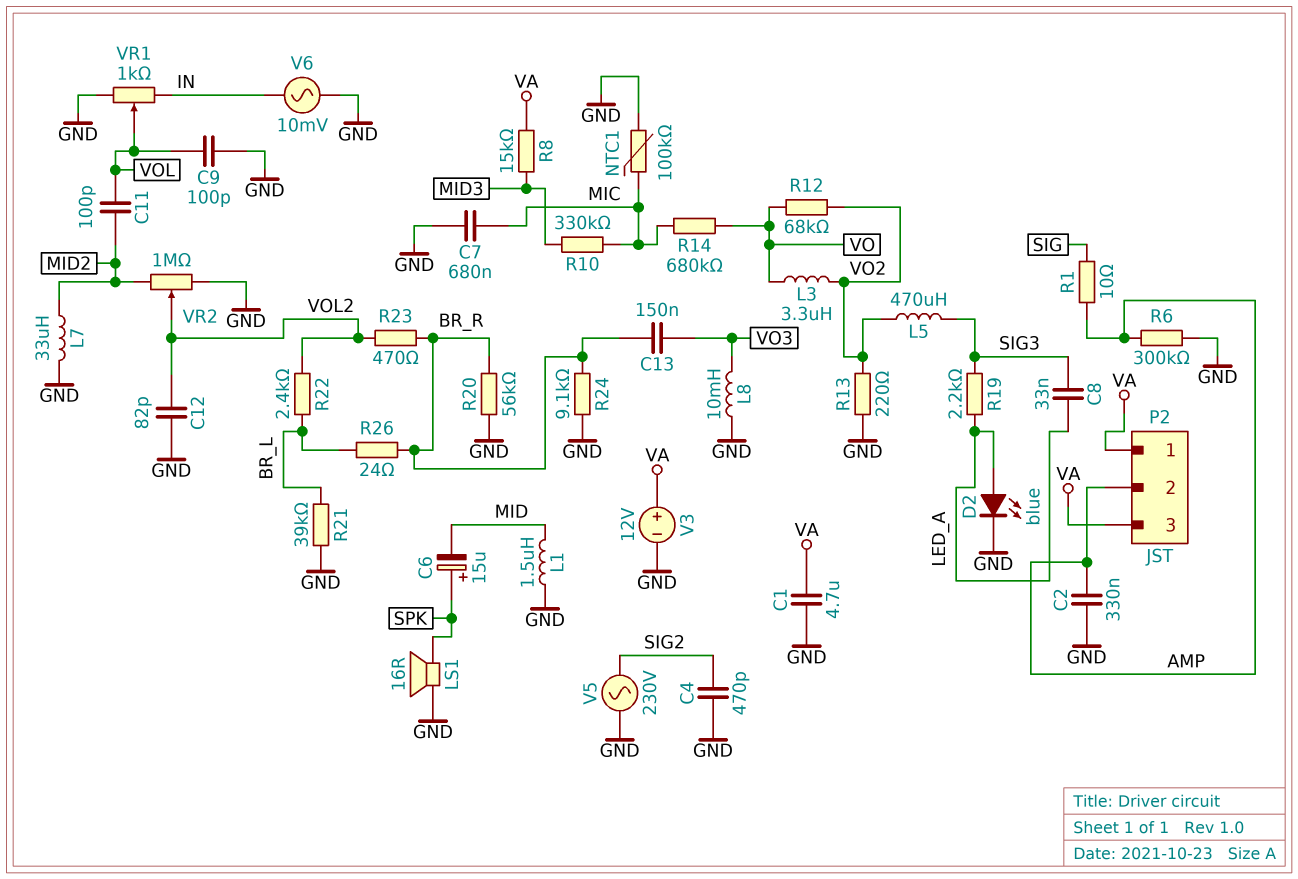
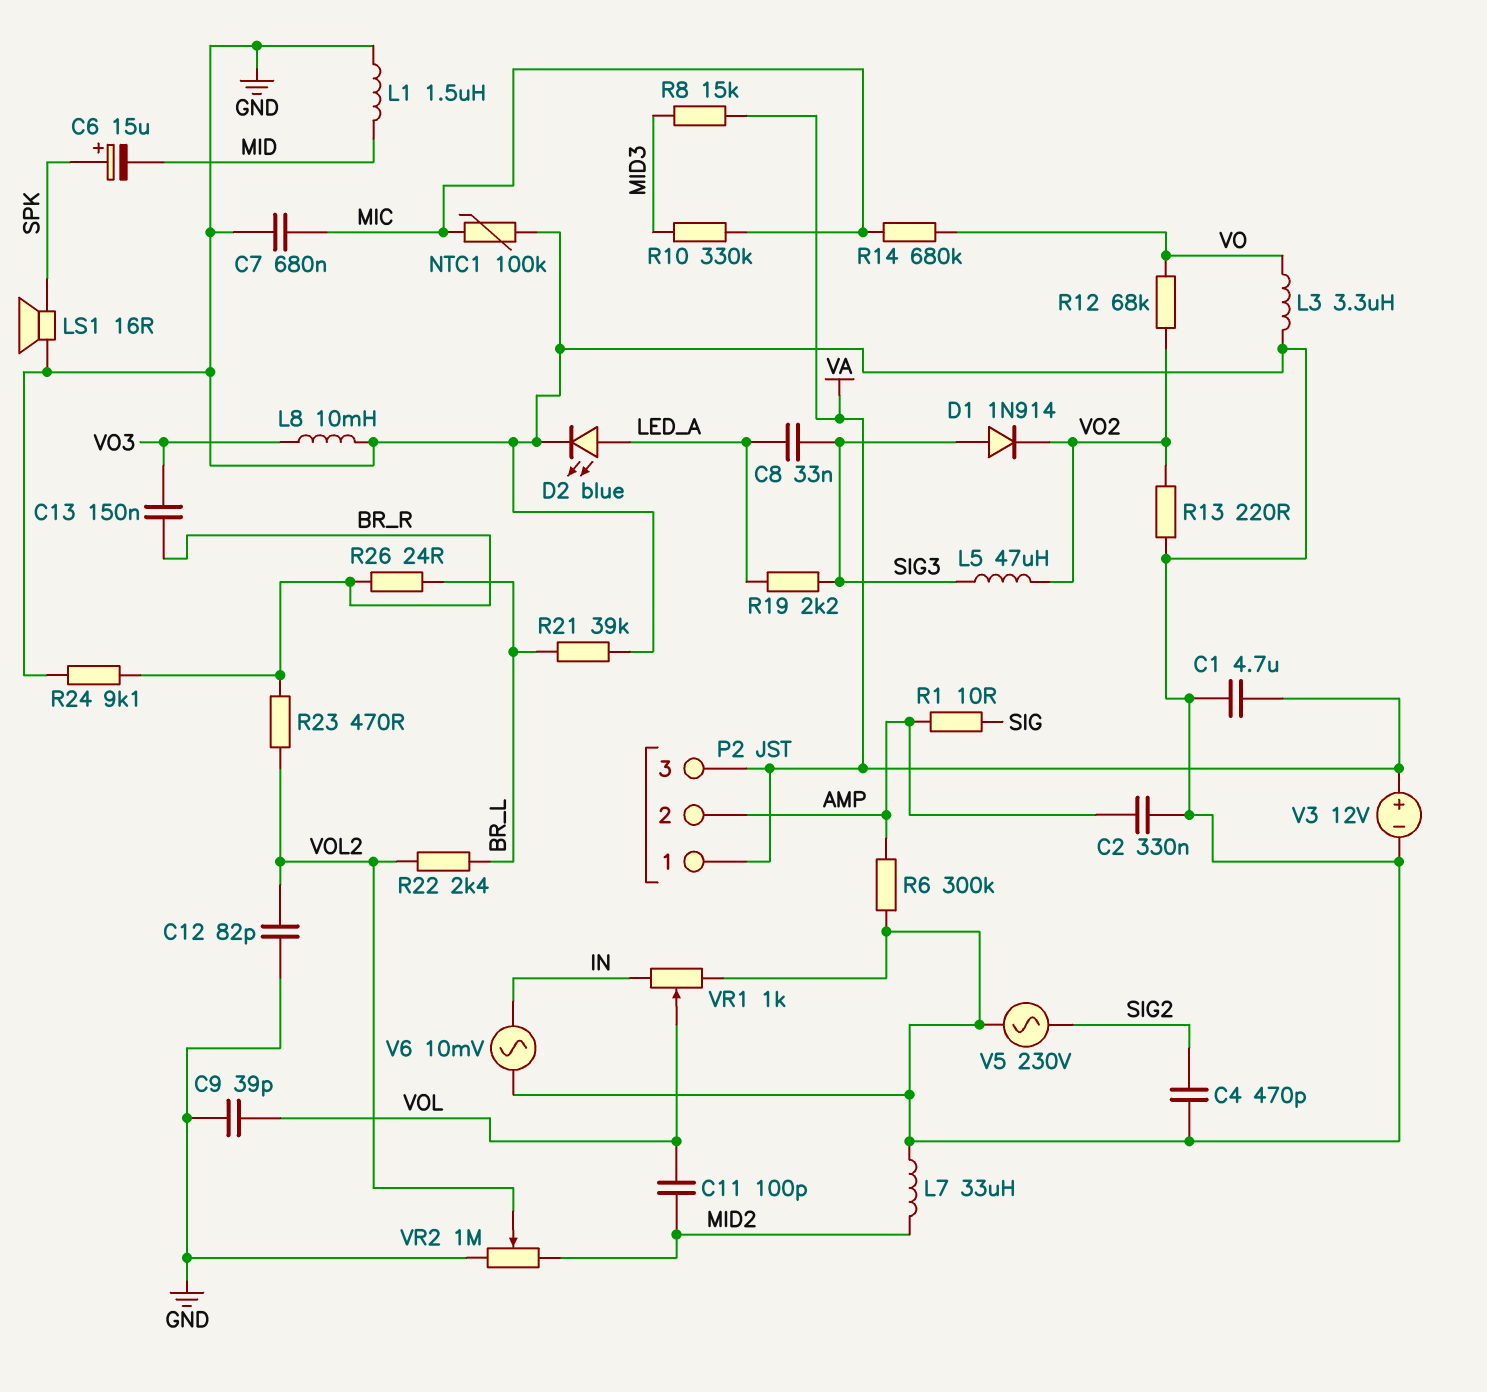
C9: 100pF (GND, VOL) -> 39pF (GND, VOL)
D1: none -> diode 1N914 (A SIG3, K VO2)
L3: 3.3uH (VO, VO2) -> 3.3uH (GND, VO)
L5: 470uH (SIG3, VO2) -> 47uH (SIG3, VO2)
R20: 56k (BR_R, GND) -> none

